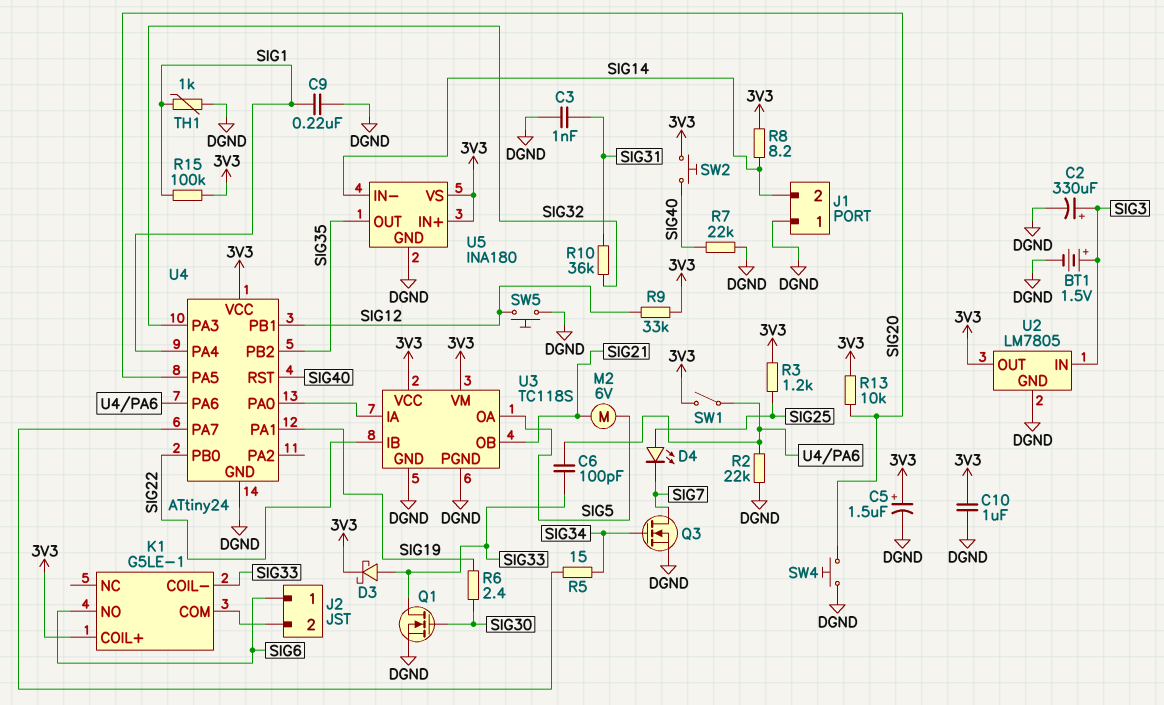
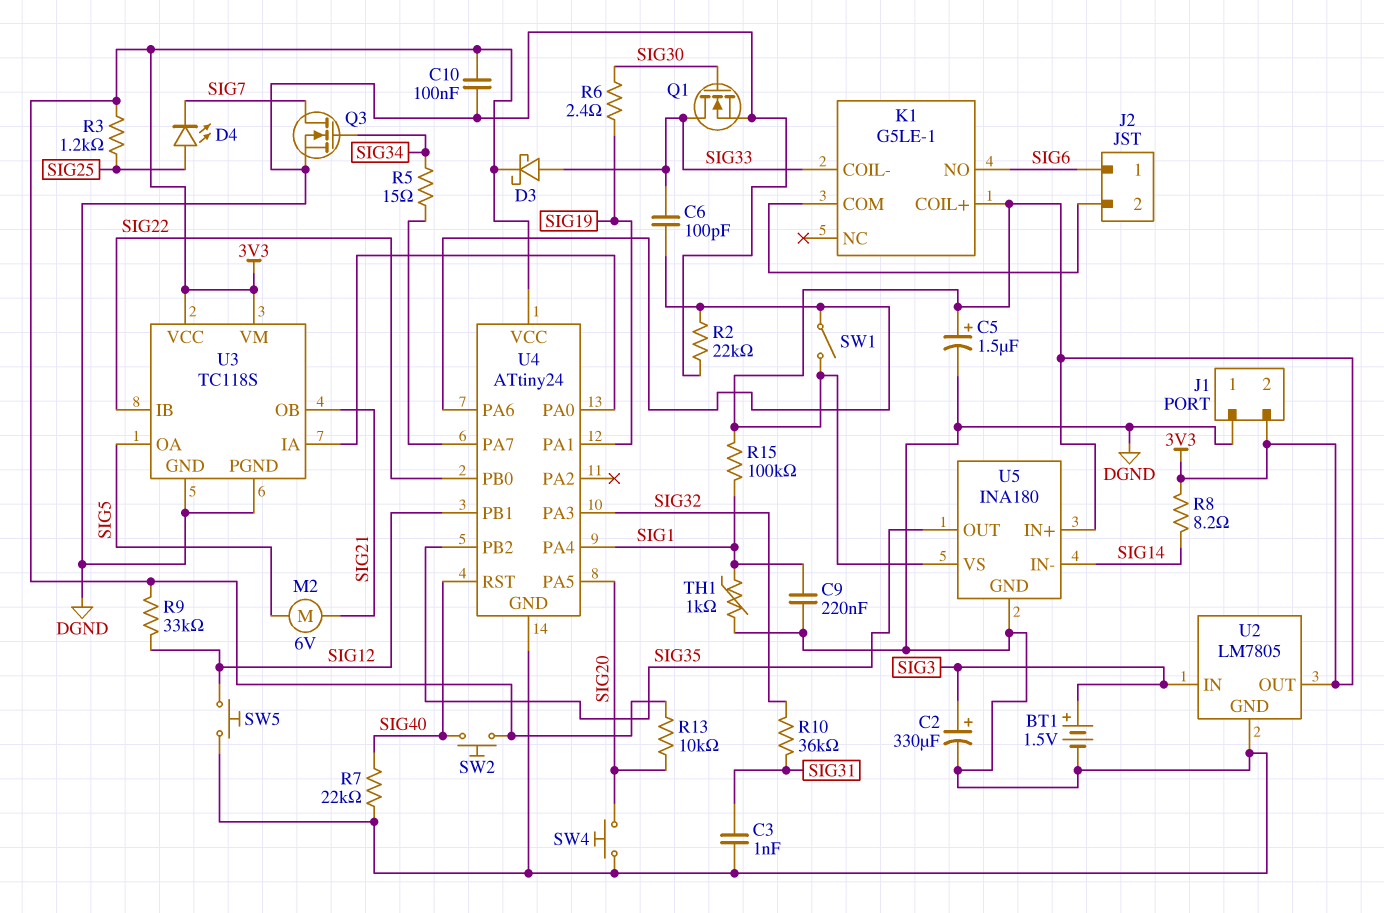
C10: 1uF (3V3, DGND) -> 100nF (3V3, DGND)
J1 pin 2: SIG14 -> 3V3

